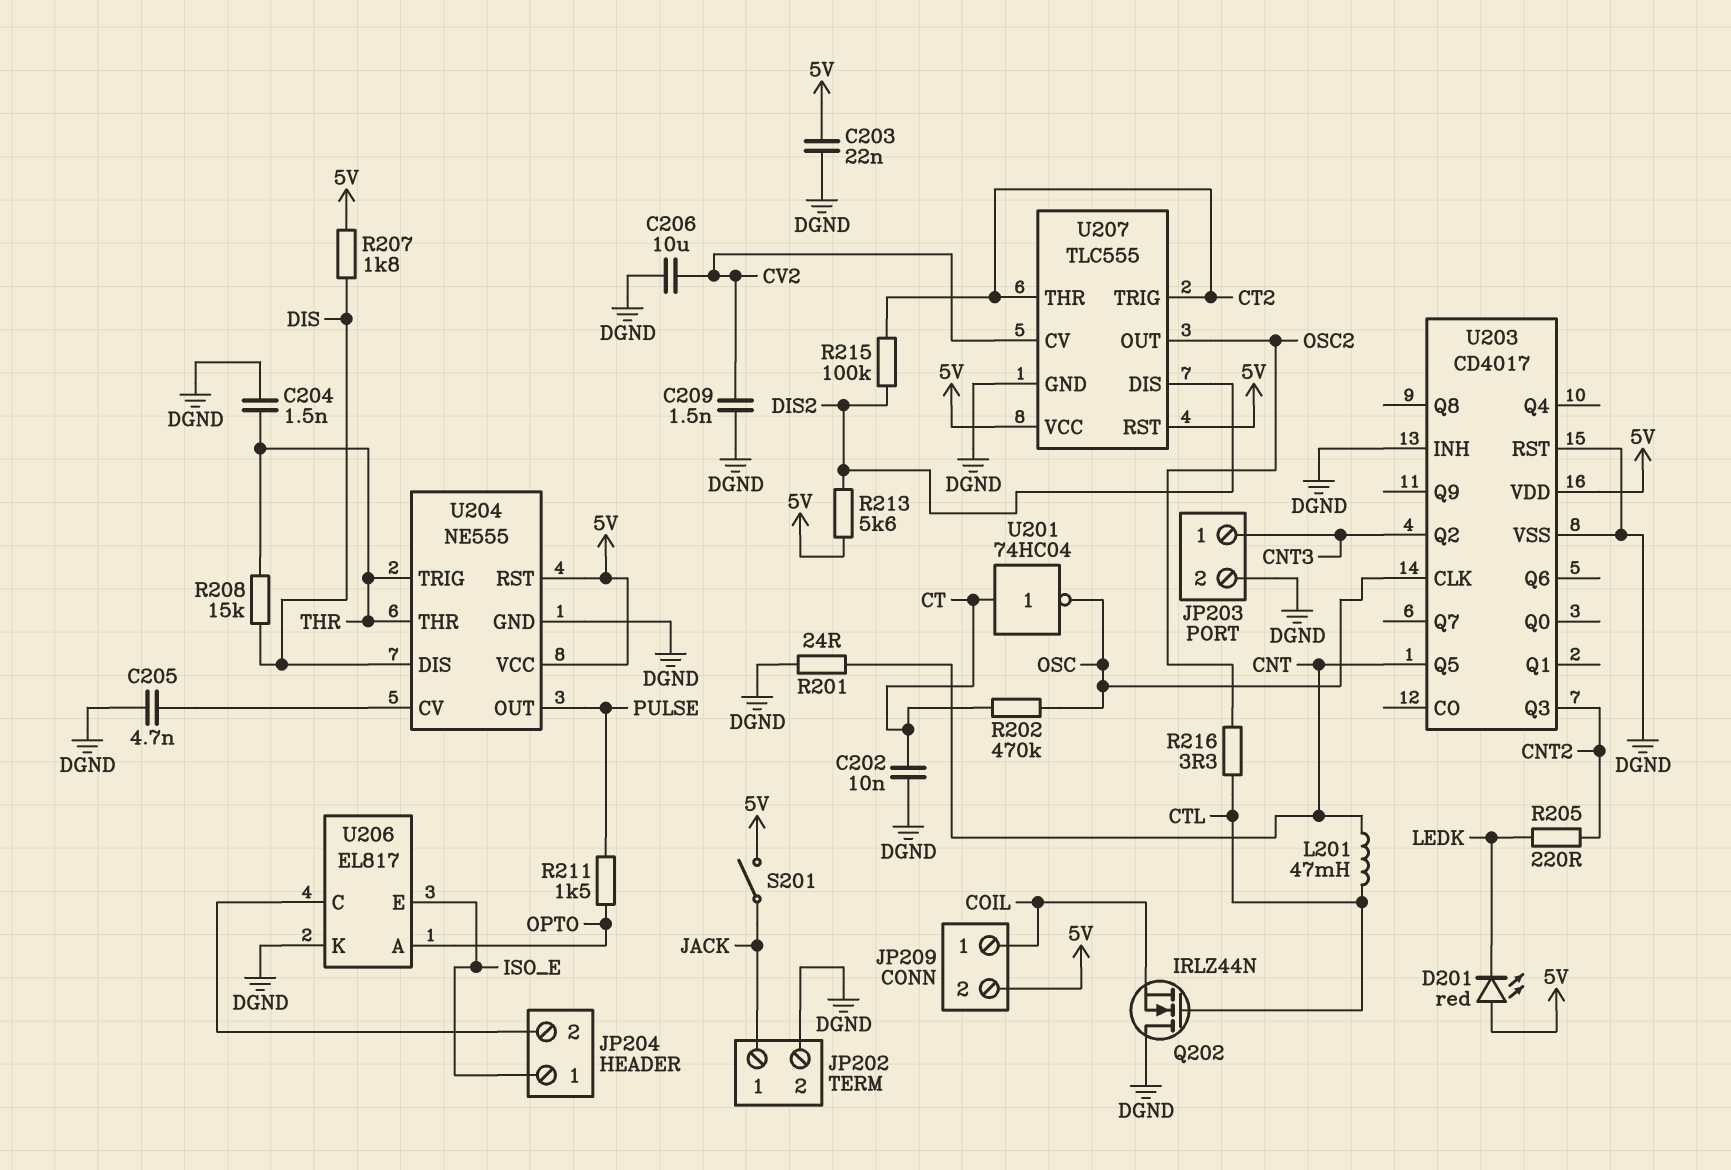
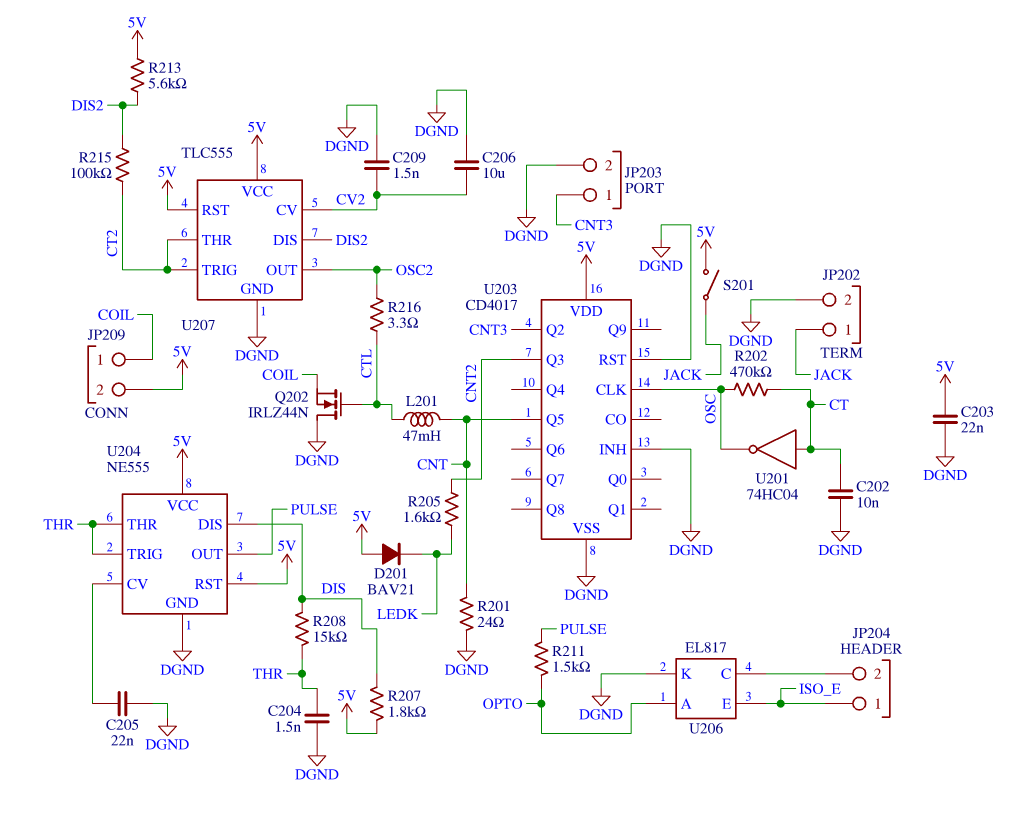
C205: 4.7nF (DGND, U204/CV) -> 22nF (DGND, U204/CV)
D201: LED red (A 5V, K LEDK) -> diode BAV21 (A 5V, K LEDK)
R205: 220 (CNT2, LEDK) -> 1.6k (CNT2, LEDK)

